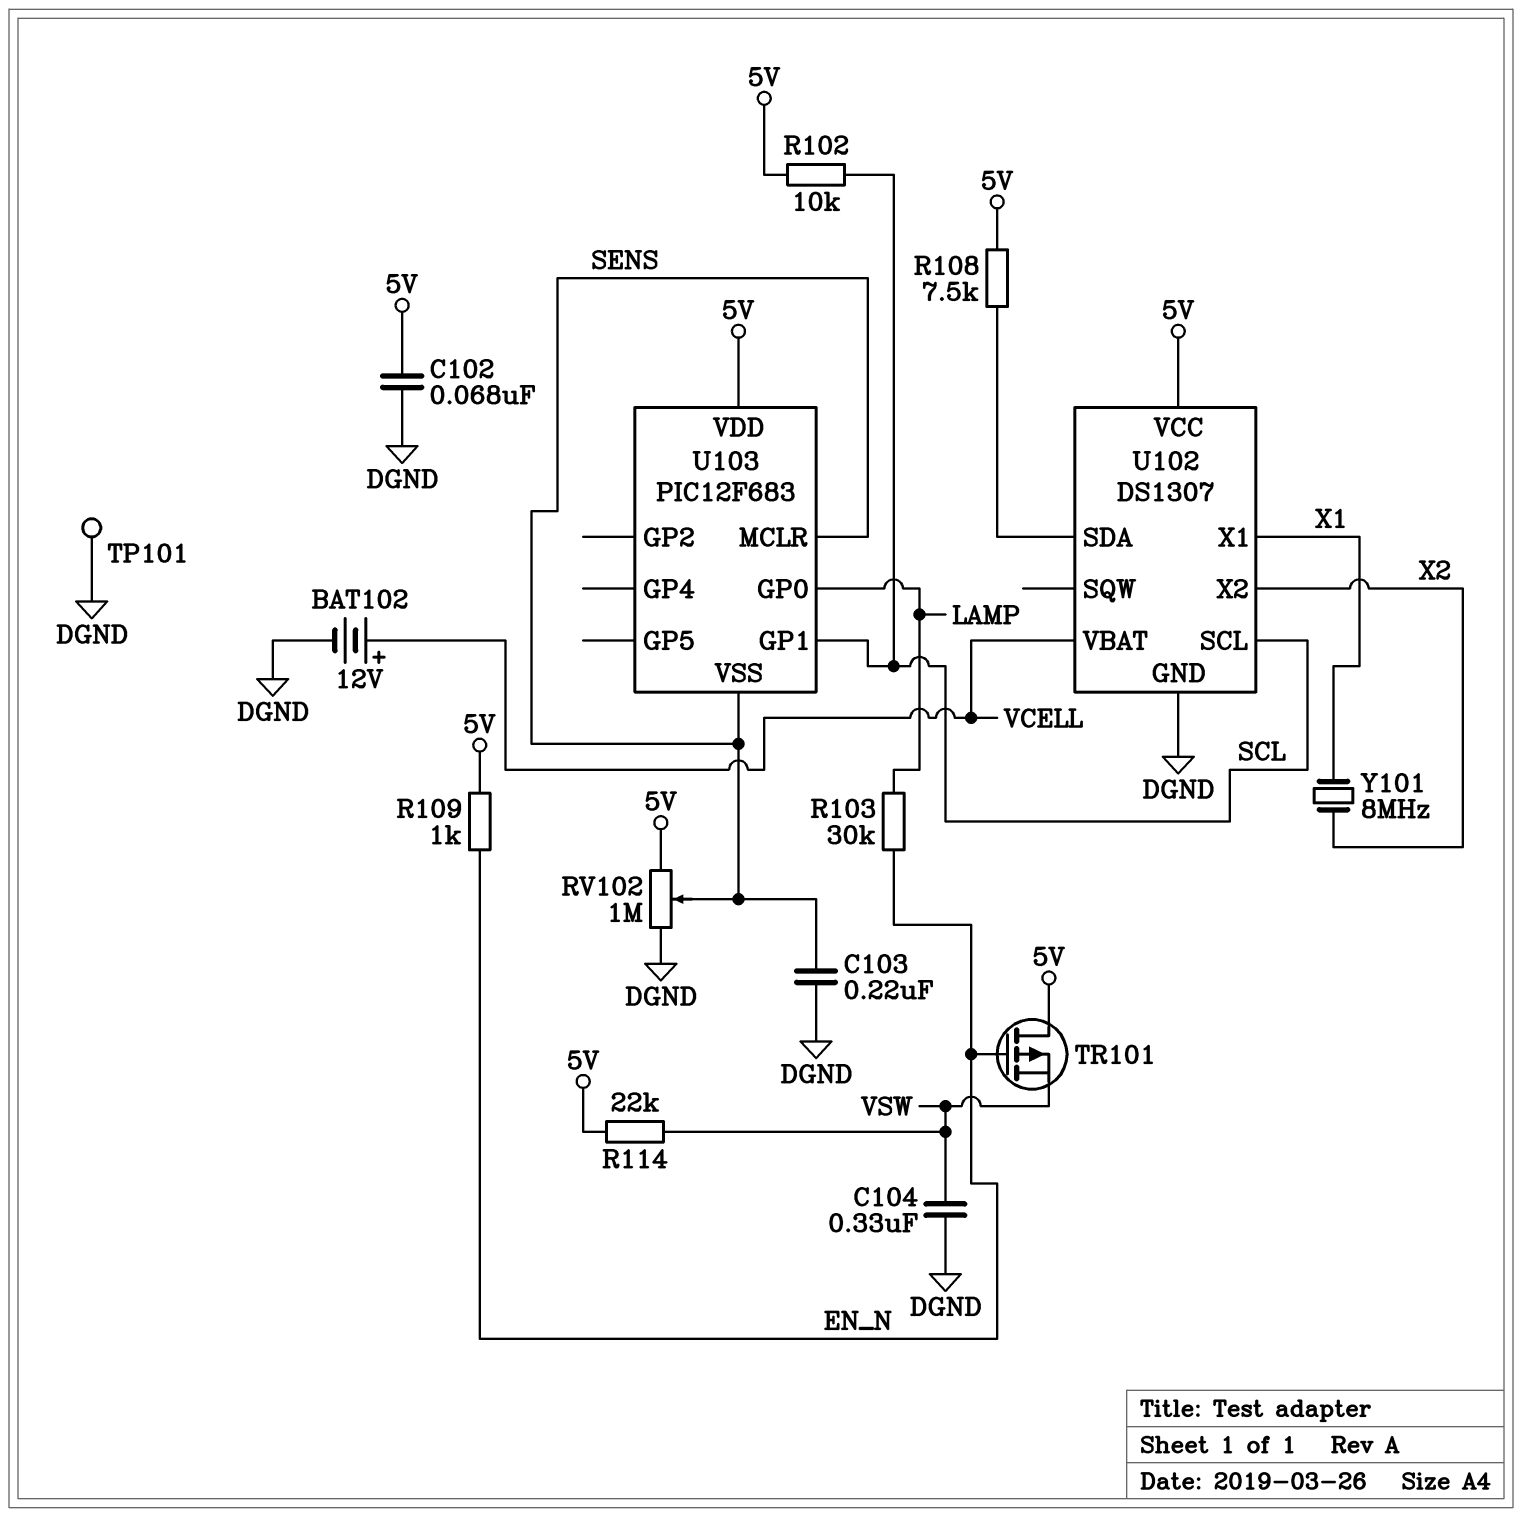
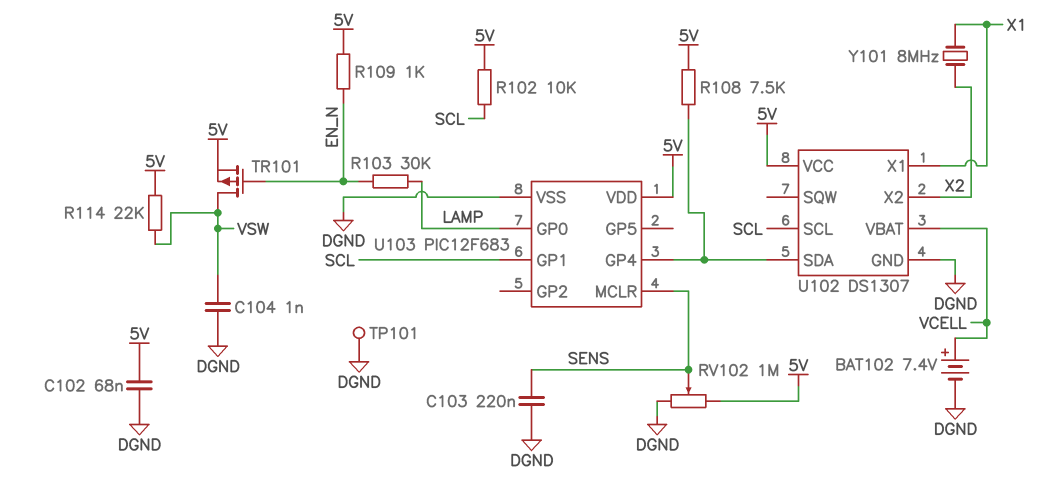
BAT102: 12V (plus VCELL, minus DGND) -> 7.4V (plus VCELL, minus DGND)
C104: 330nF (DGND, VSW) -> 1nF (DGND, VSW)
TR101: PMOS (G EN_N, D 5V, S VSW) -> PMOS (G EN_N, D VSW, S 5V)
U103 pin GP4: none -> U102/SDA
U103 pin VSS: SENS -> DGND

